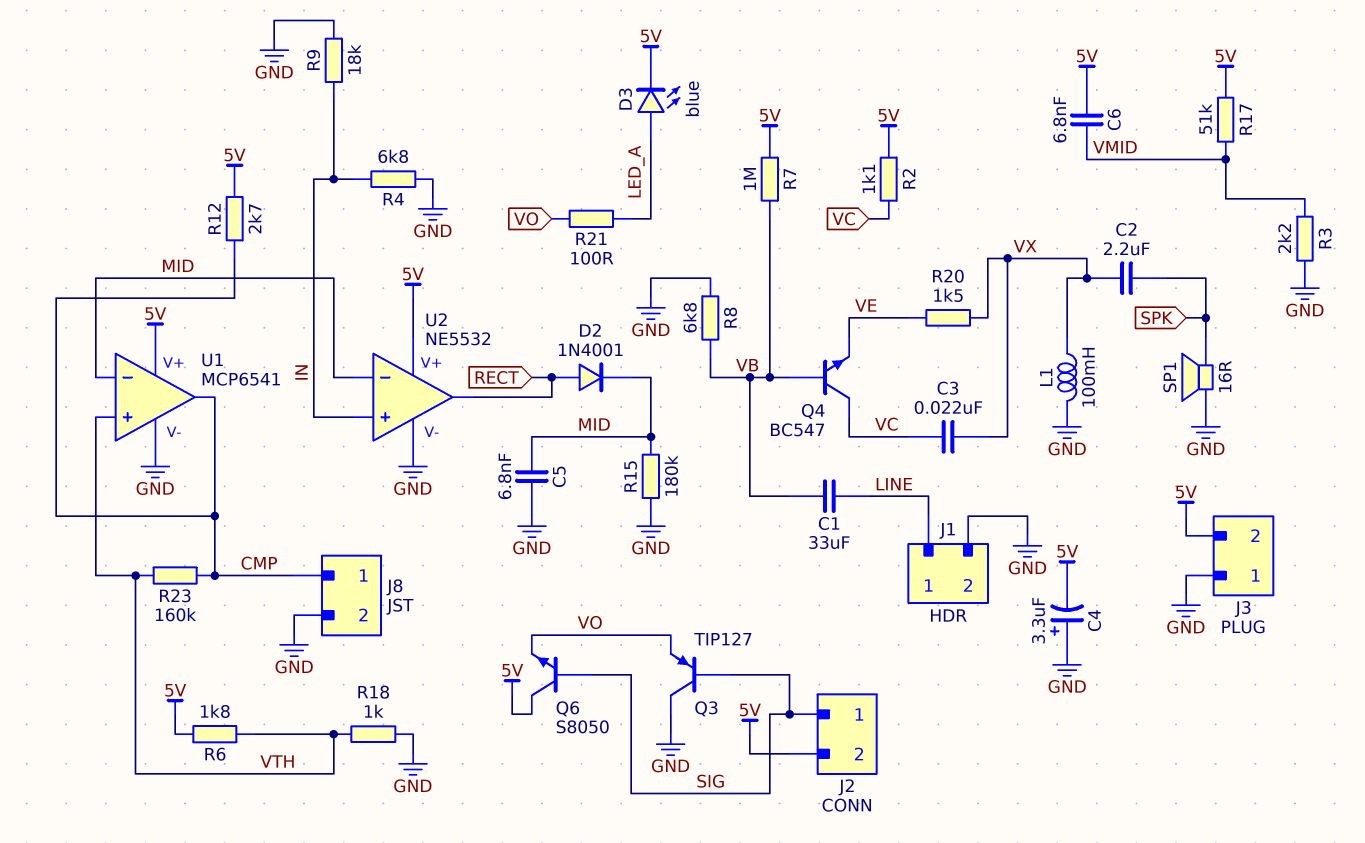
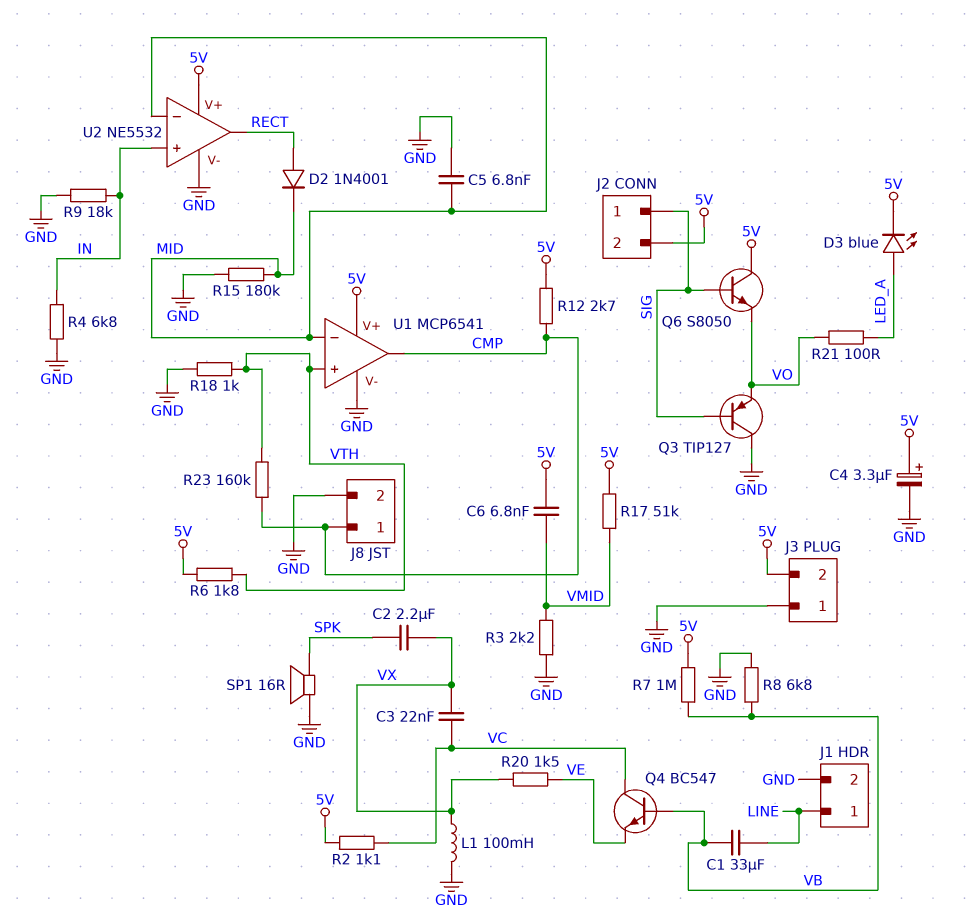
C4: 3.3uF (plus GND, minus 5V) -> 3.3uF (plus 5V, minus GND)

